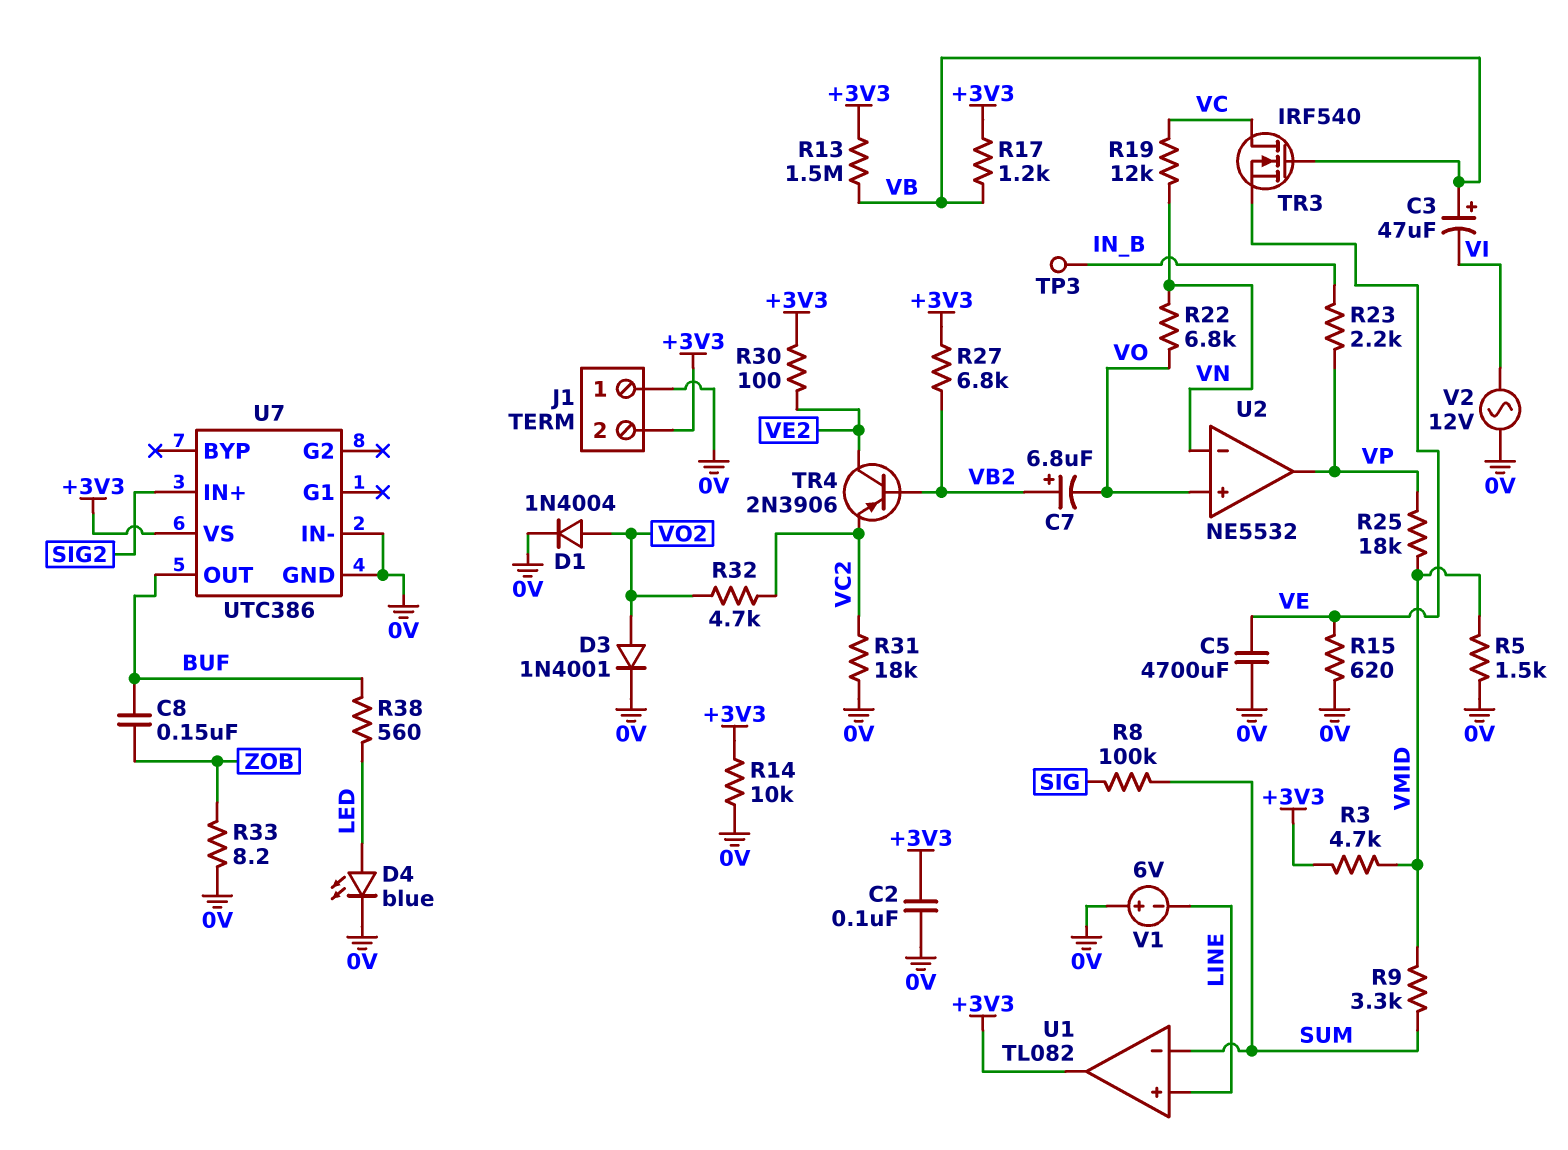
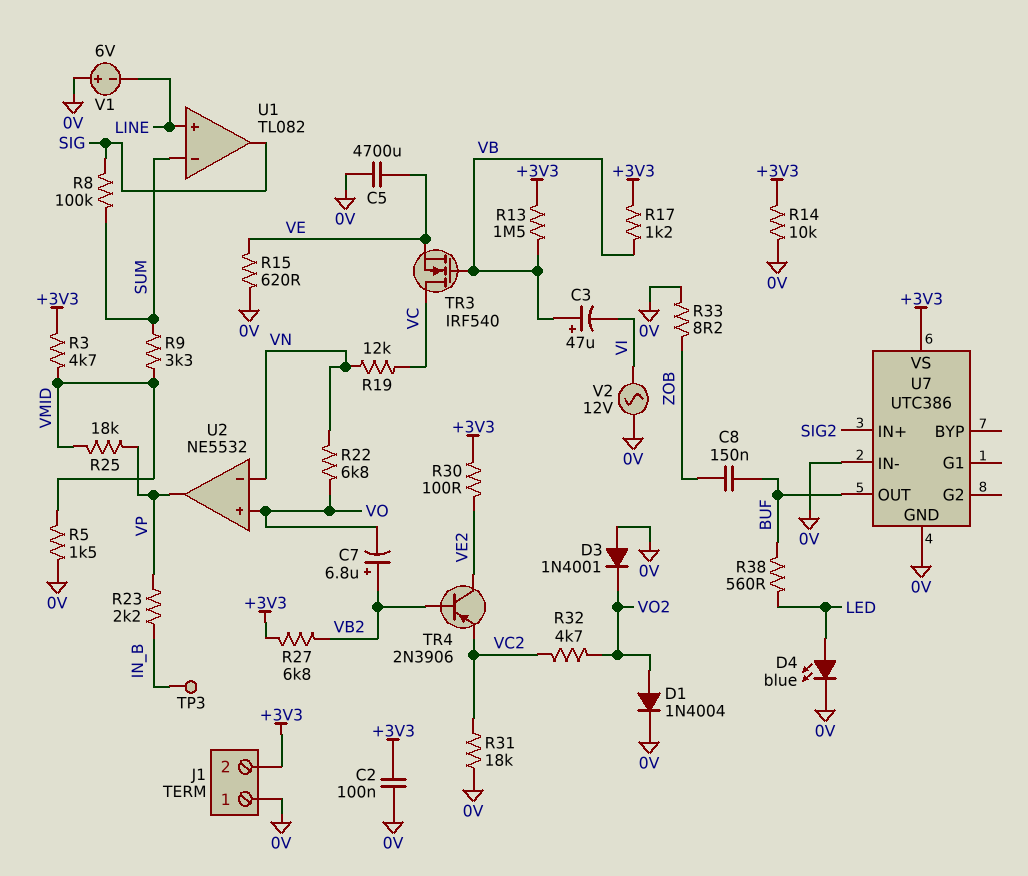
D3: diode 1N4001 (A VO2, K 0V) -> diode 1N4001 (A 0V, K VO2)
U1 pin out: +3V3 -> SIG

